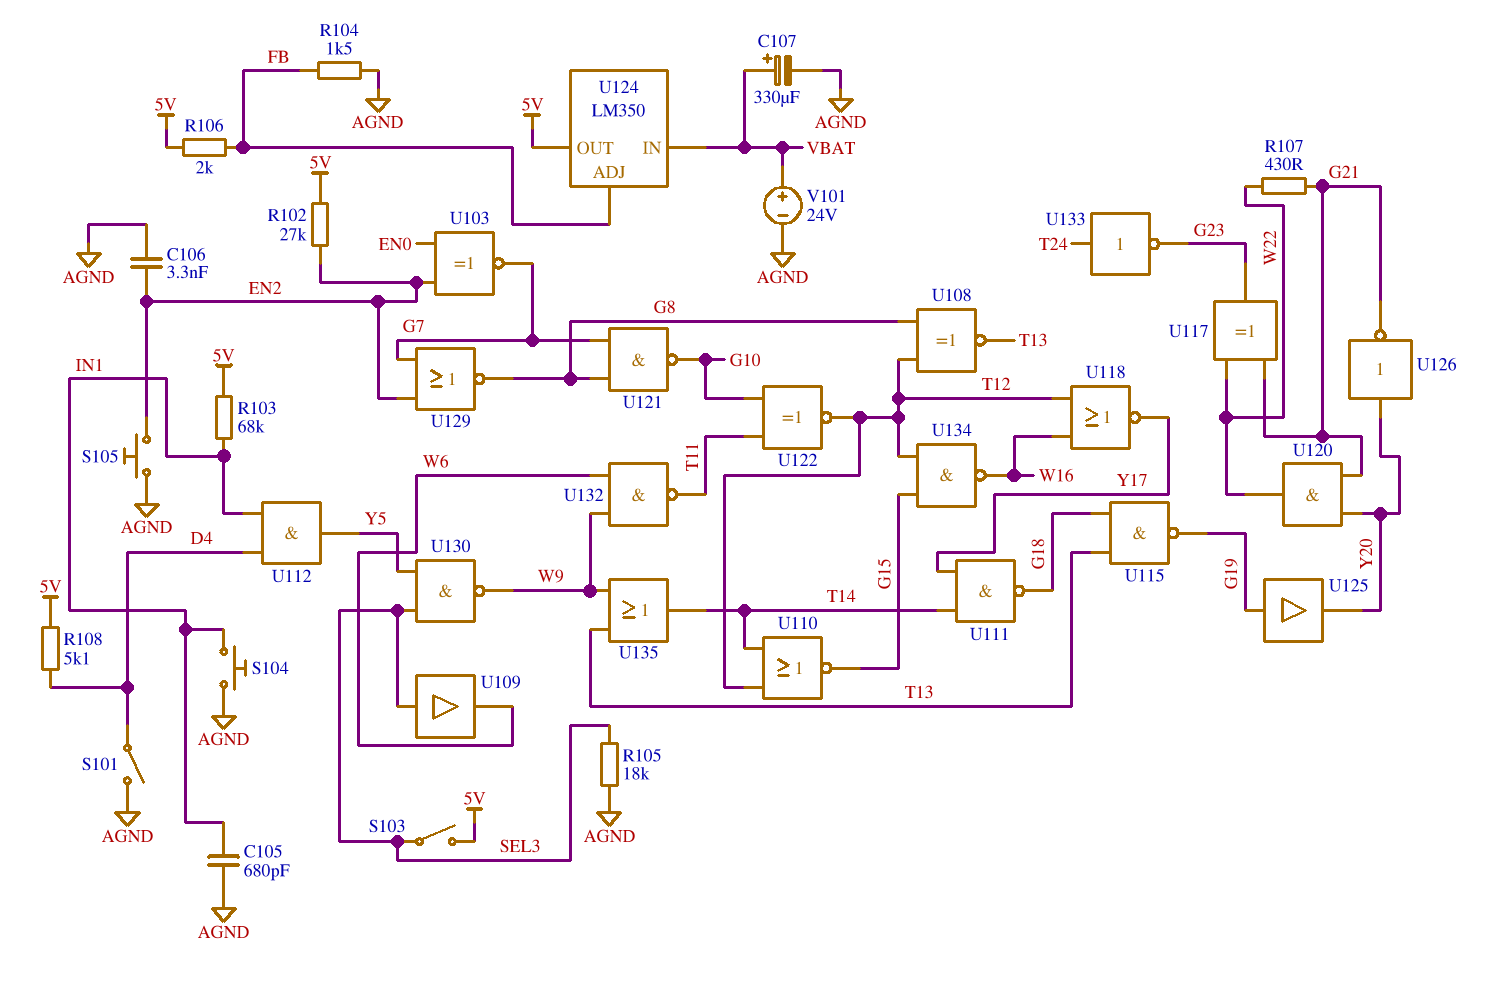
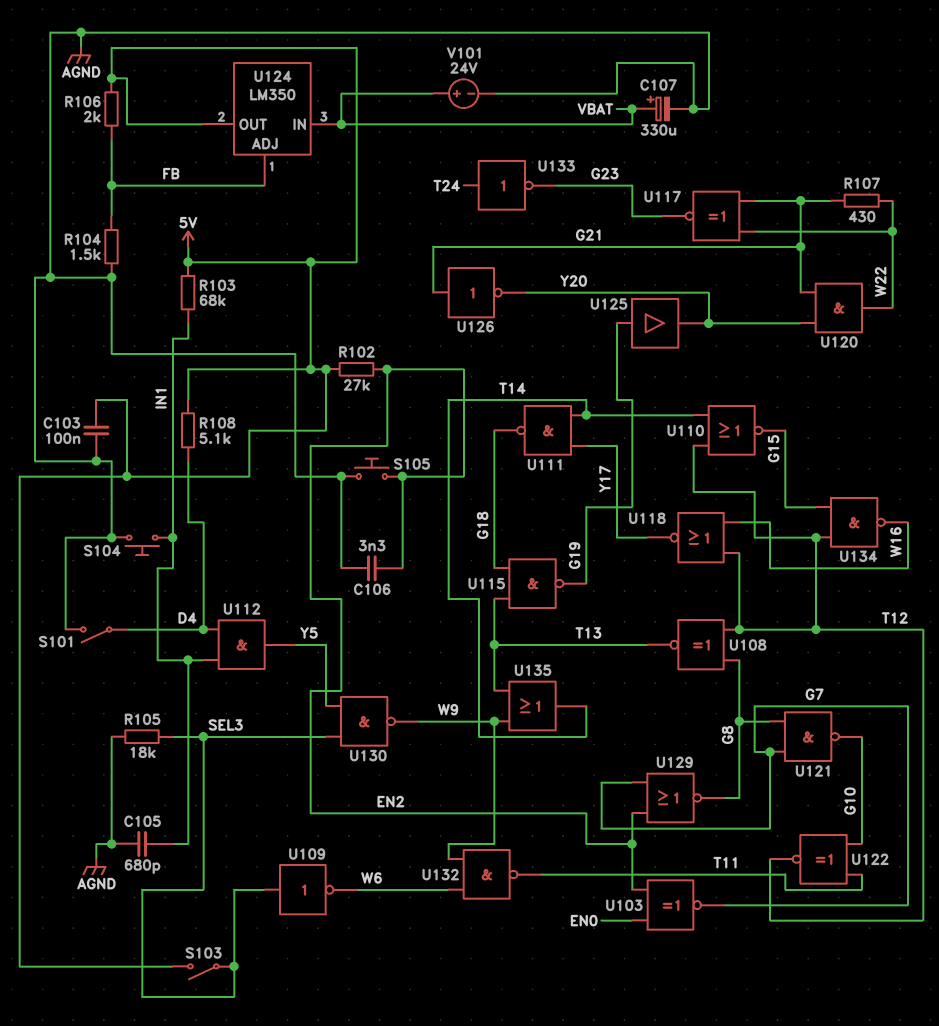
C103: none -> 100nF (5V, AGND)
U109: buffer (in SEL3, out W6) -> NOT (in SEL3, out W6)
U117: XOR (in G21, in W22, out G23) -> XNOR (in G21, in W22, out G23)
U126: NOT (in Y20, out G21) -> NOT (in G21, out Y20)

